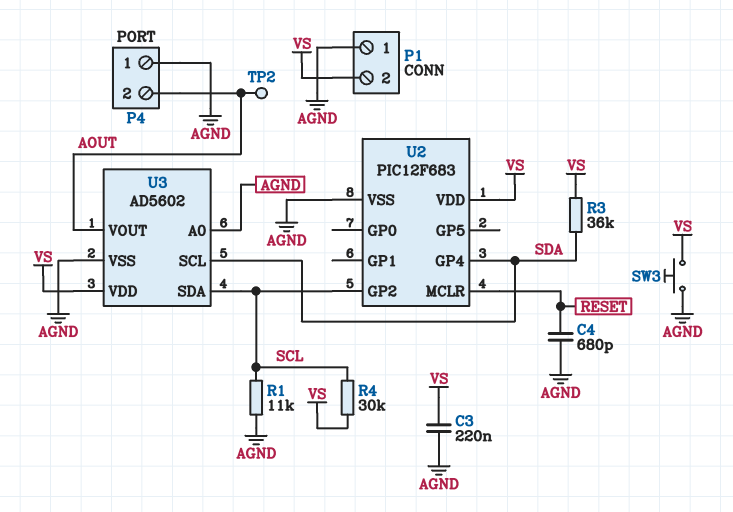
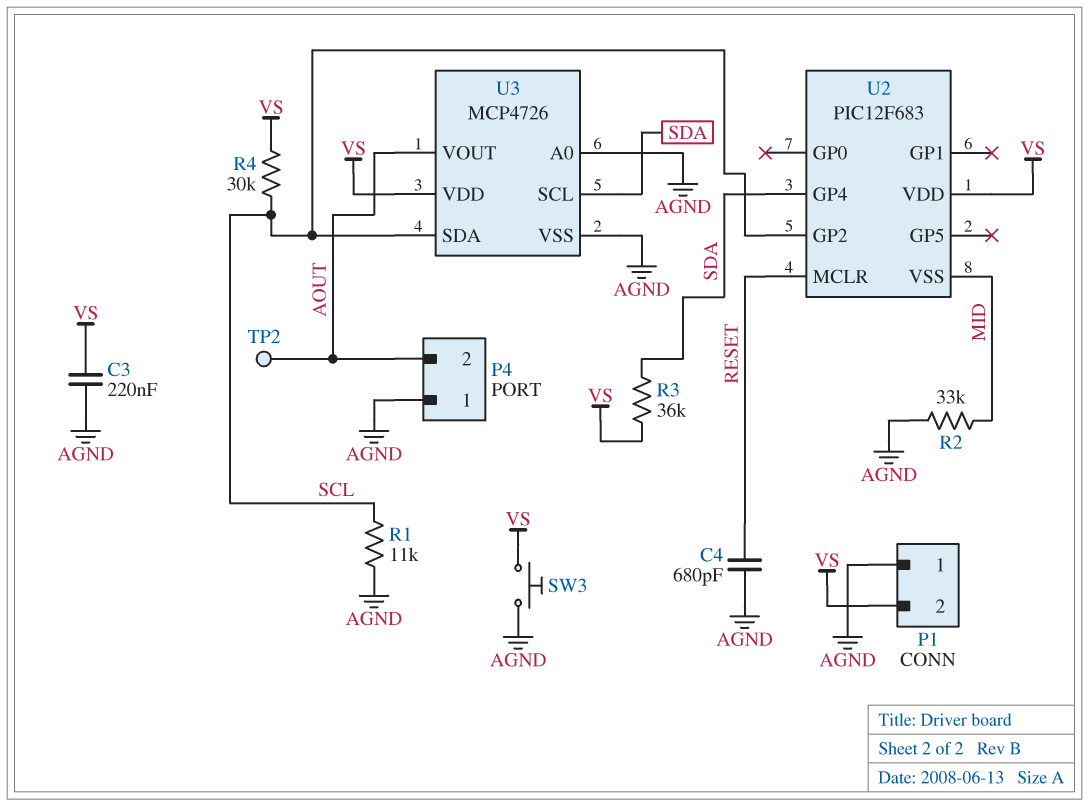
R2: none -> 33k (AGND, MID)
U2 pin VSS: AGND -> MID
U3: AD5602 -> MCP4726

